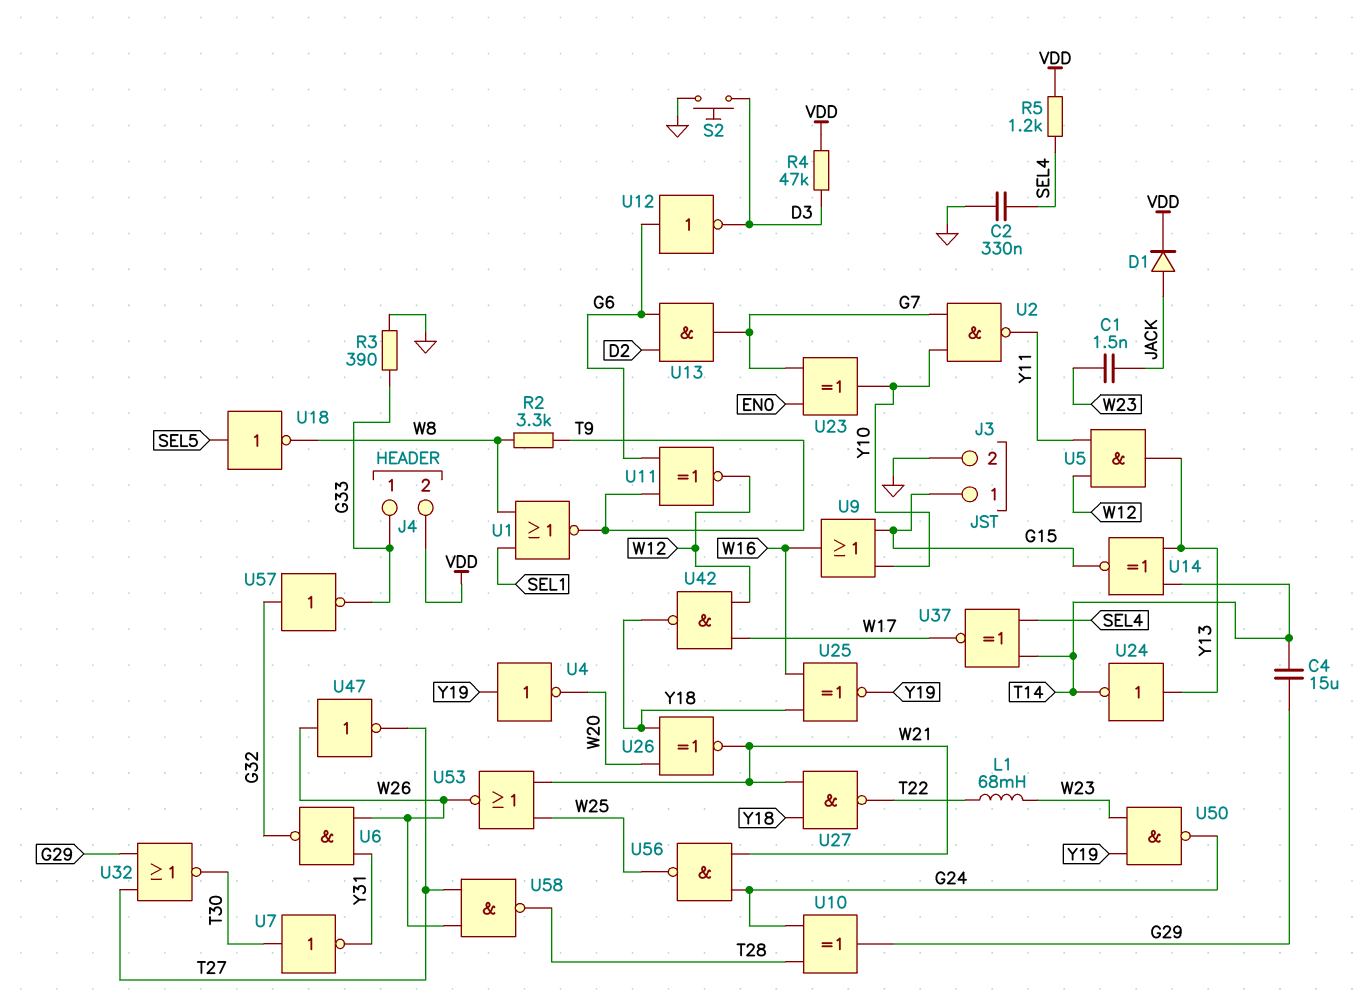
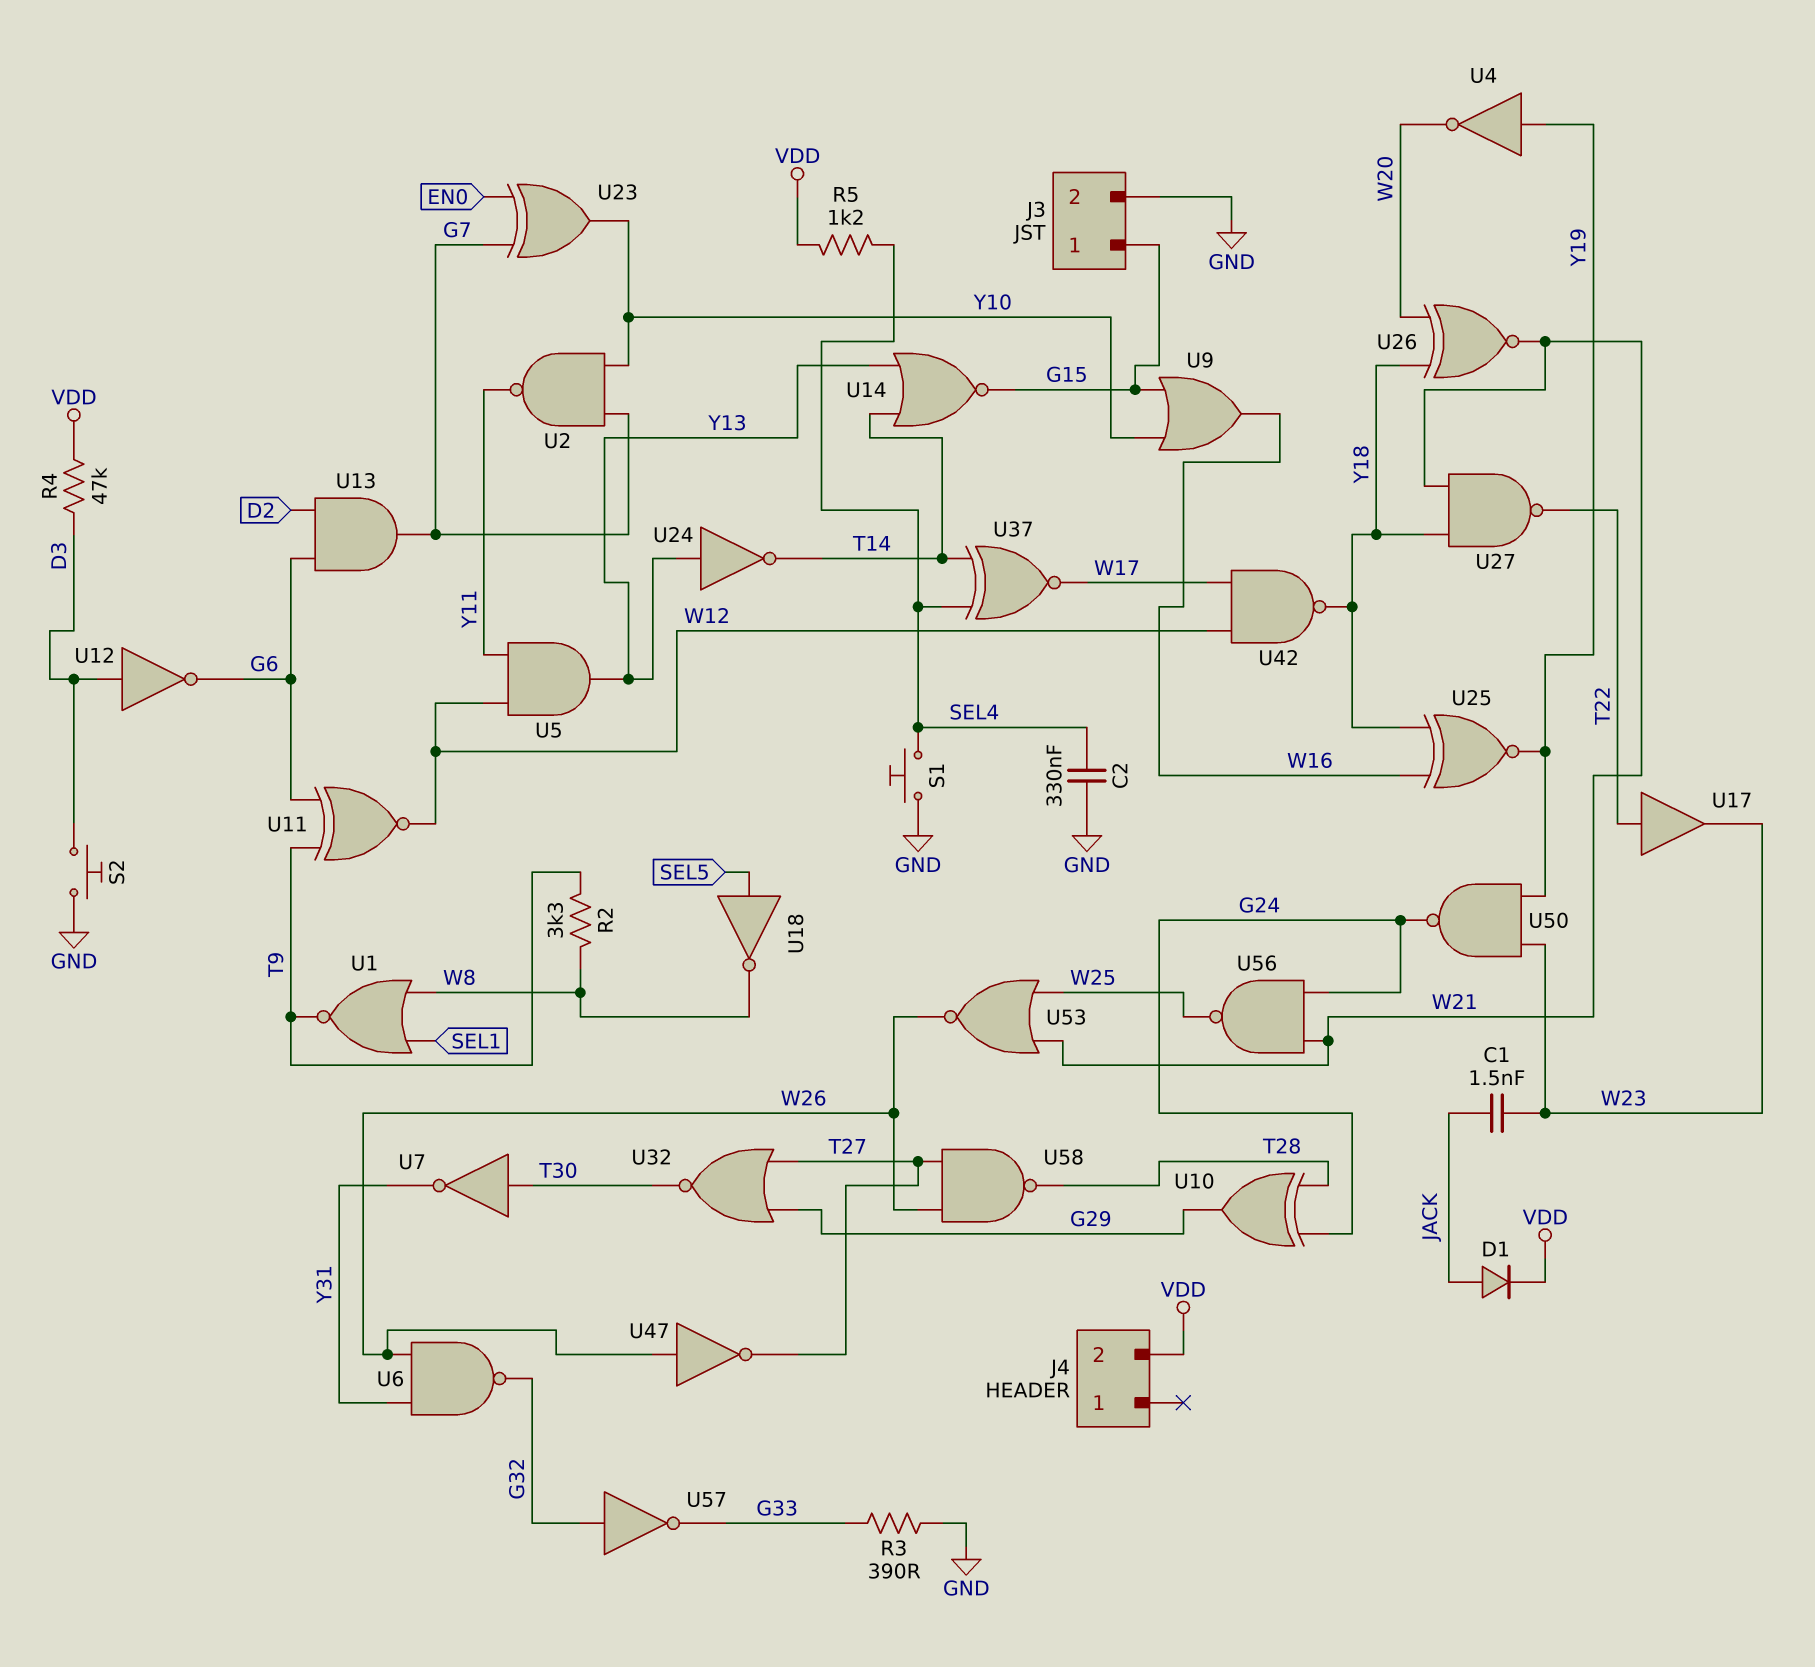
C4: 15uF (G29, T14) -> none
J4 pin 1: G33 -> none
L1: 68mH (T22, W23) -> none
S1: none -> button (GND, SEL4)
U12: NOT (in G6, out D3) -> NOT (in D3, out G6)
U14: XNOR (in T14, in Y13, out G15) -> NOR (in T14, in Y13, out G15)
U17: none -> buffer (in T22, out W23)

